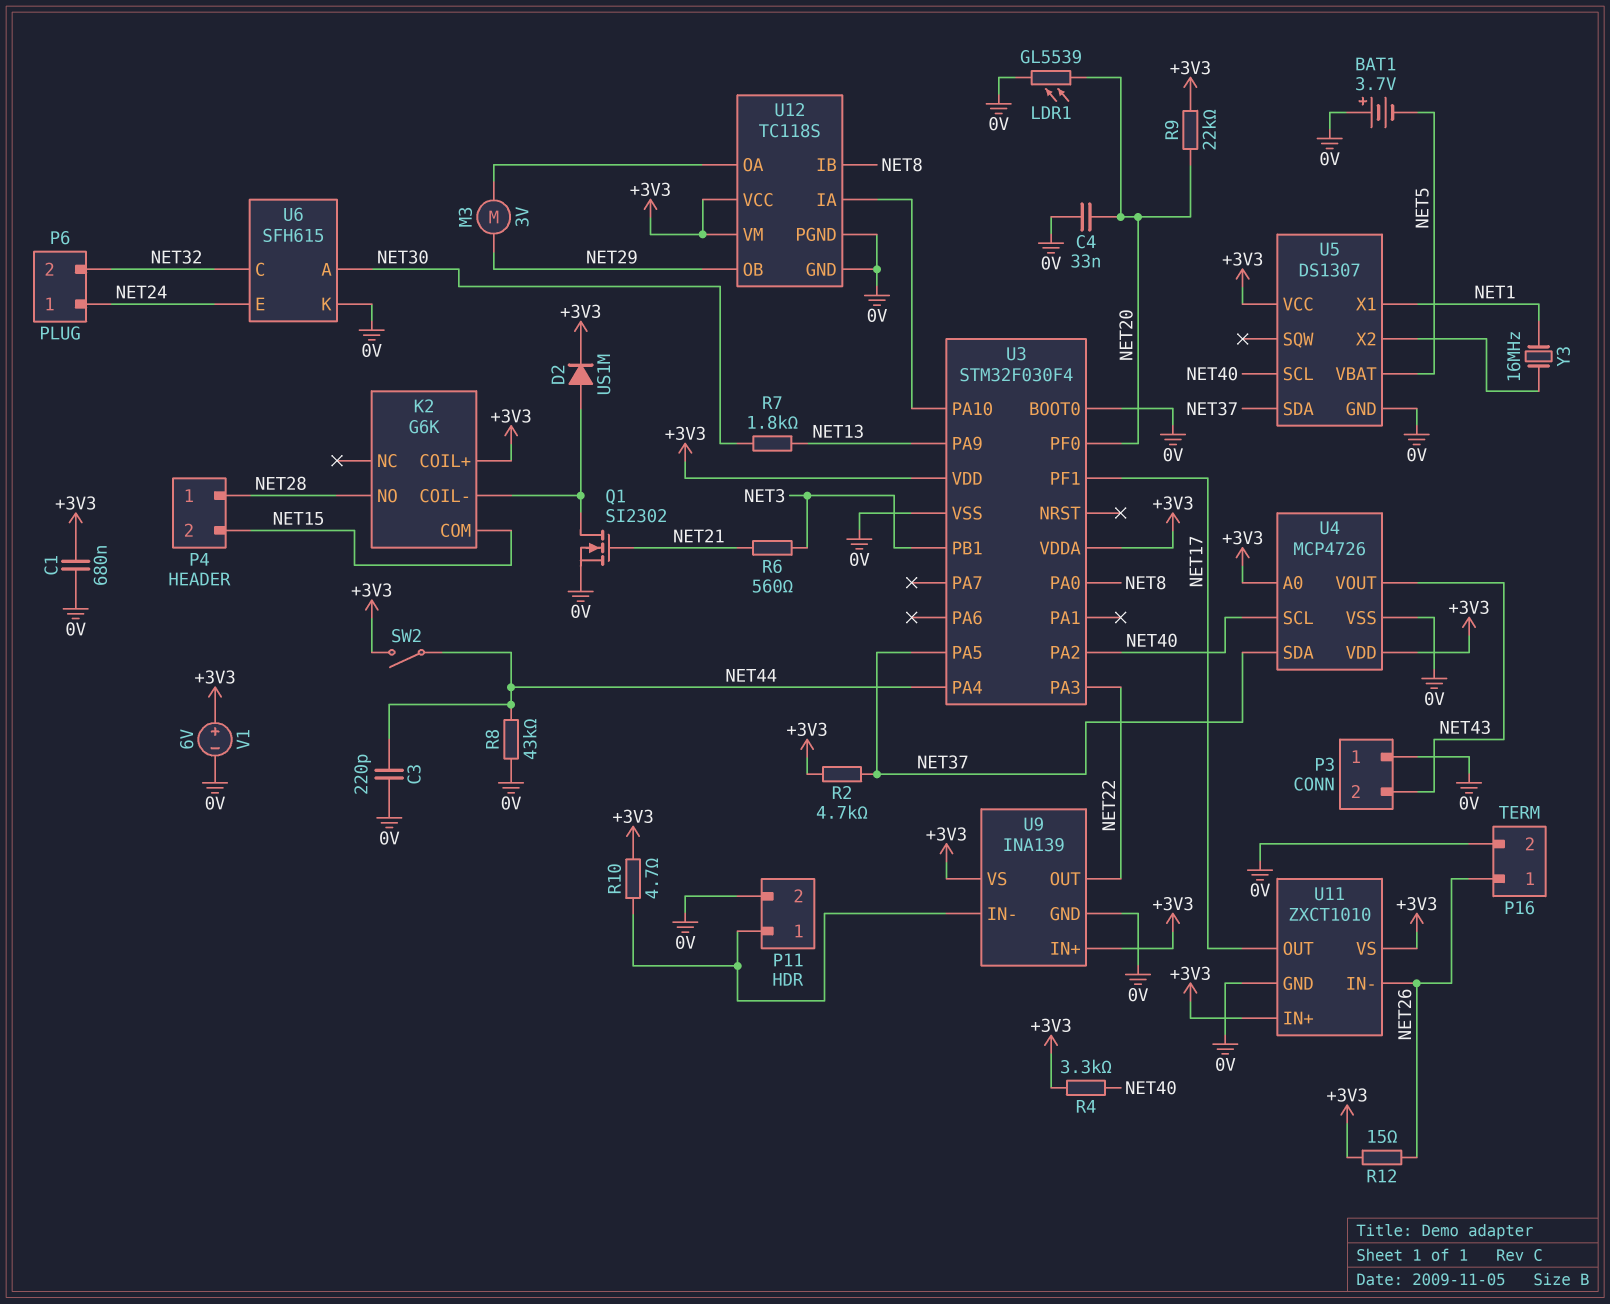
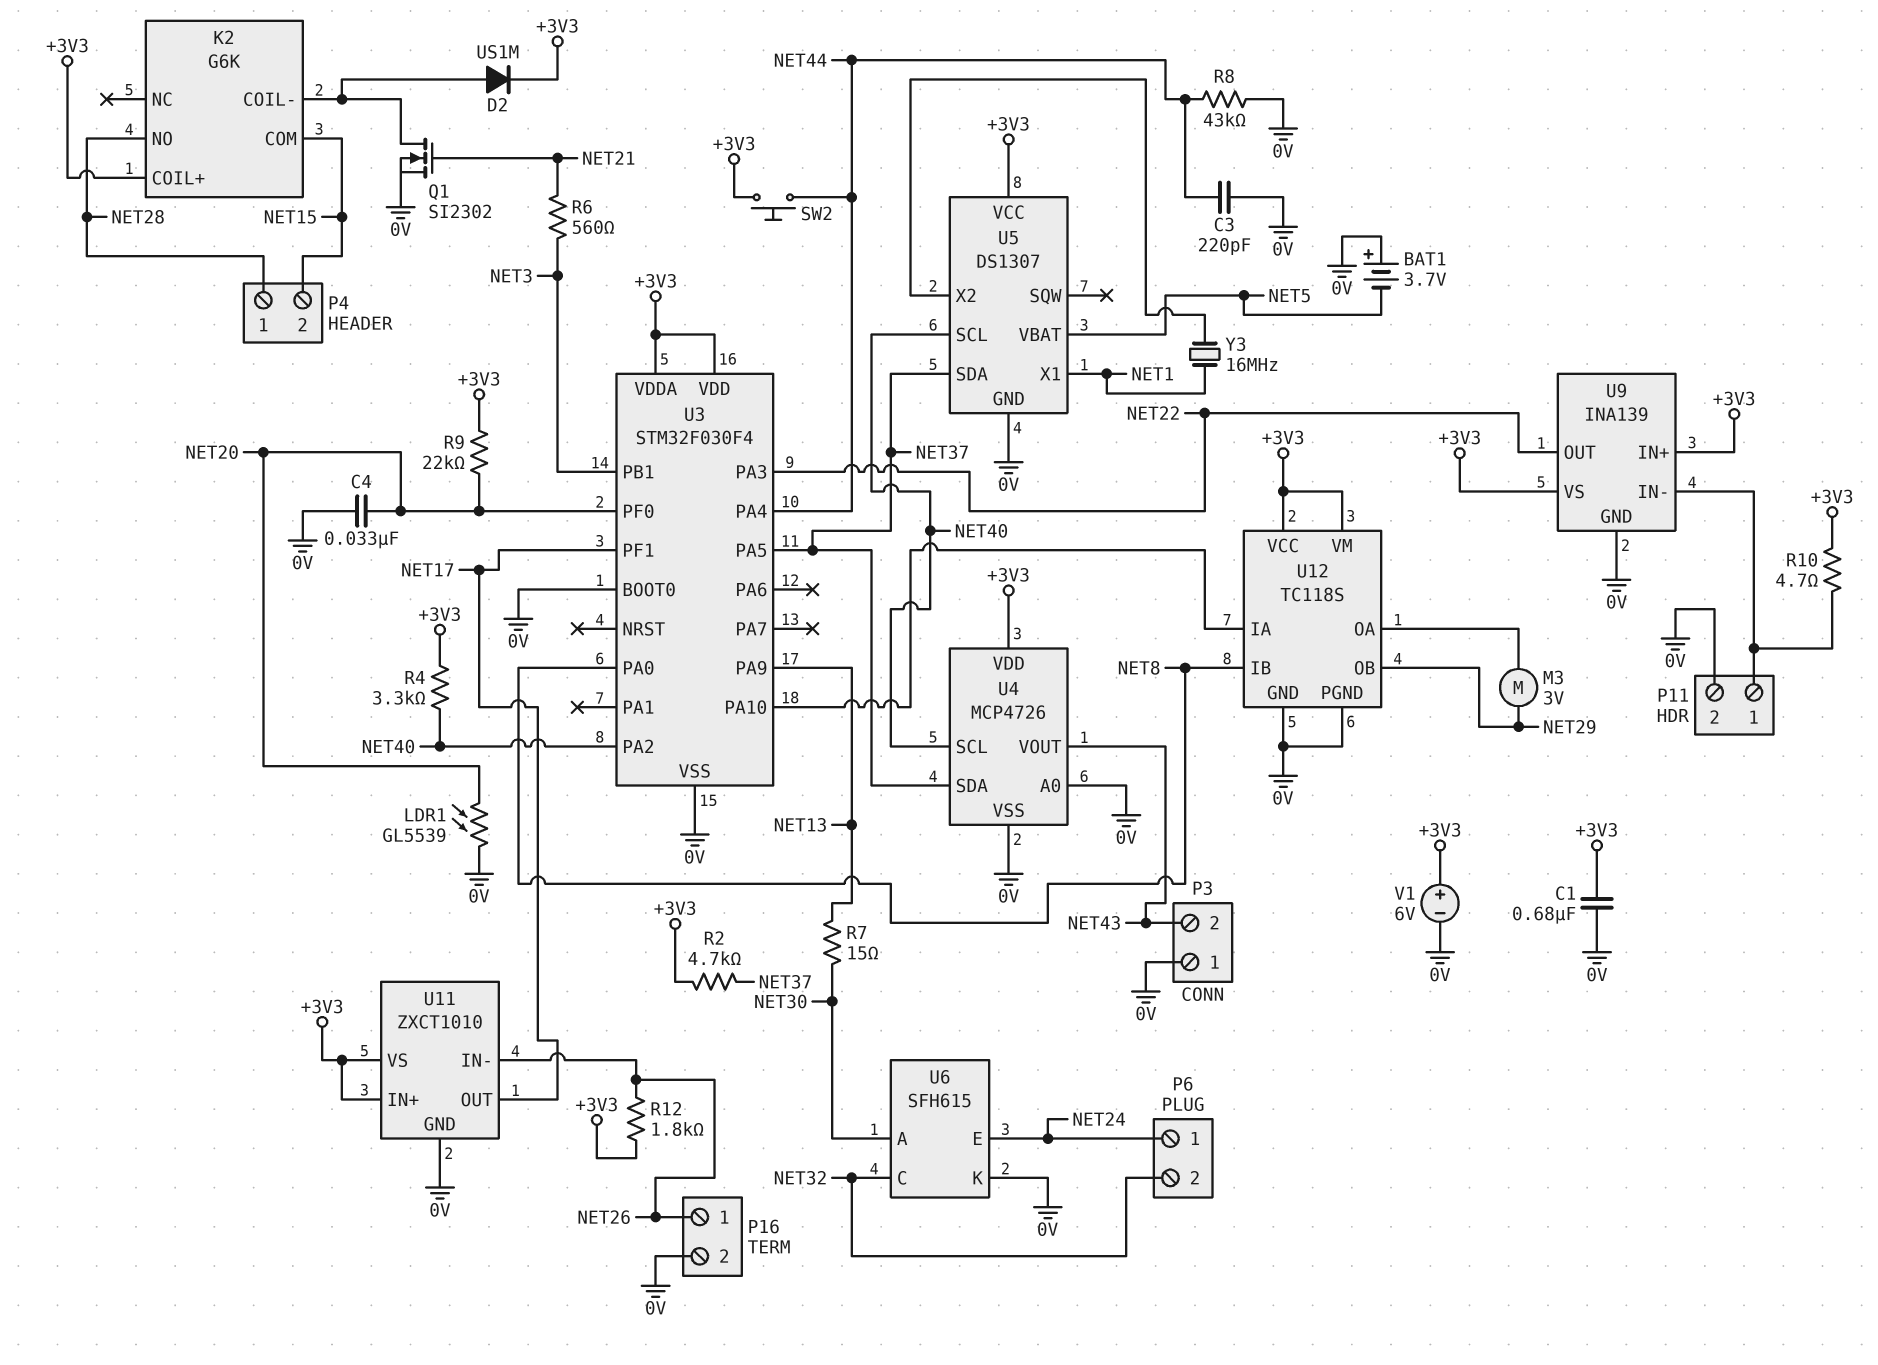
R7: 1.8k (NET13, NET30) -> 15 (NET13, NET30)
R12: 15 (+3V3, NET26) -> 1.8k (+3V3, NET26)
SW2: switch (+3V3, NET44) -> button (+3V3, NET44)
U4 pin A0: +3V3 -> 0V

